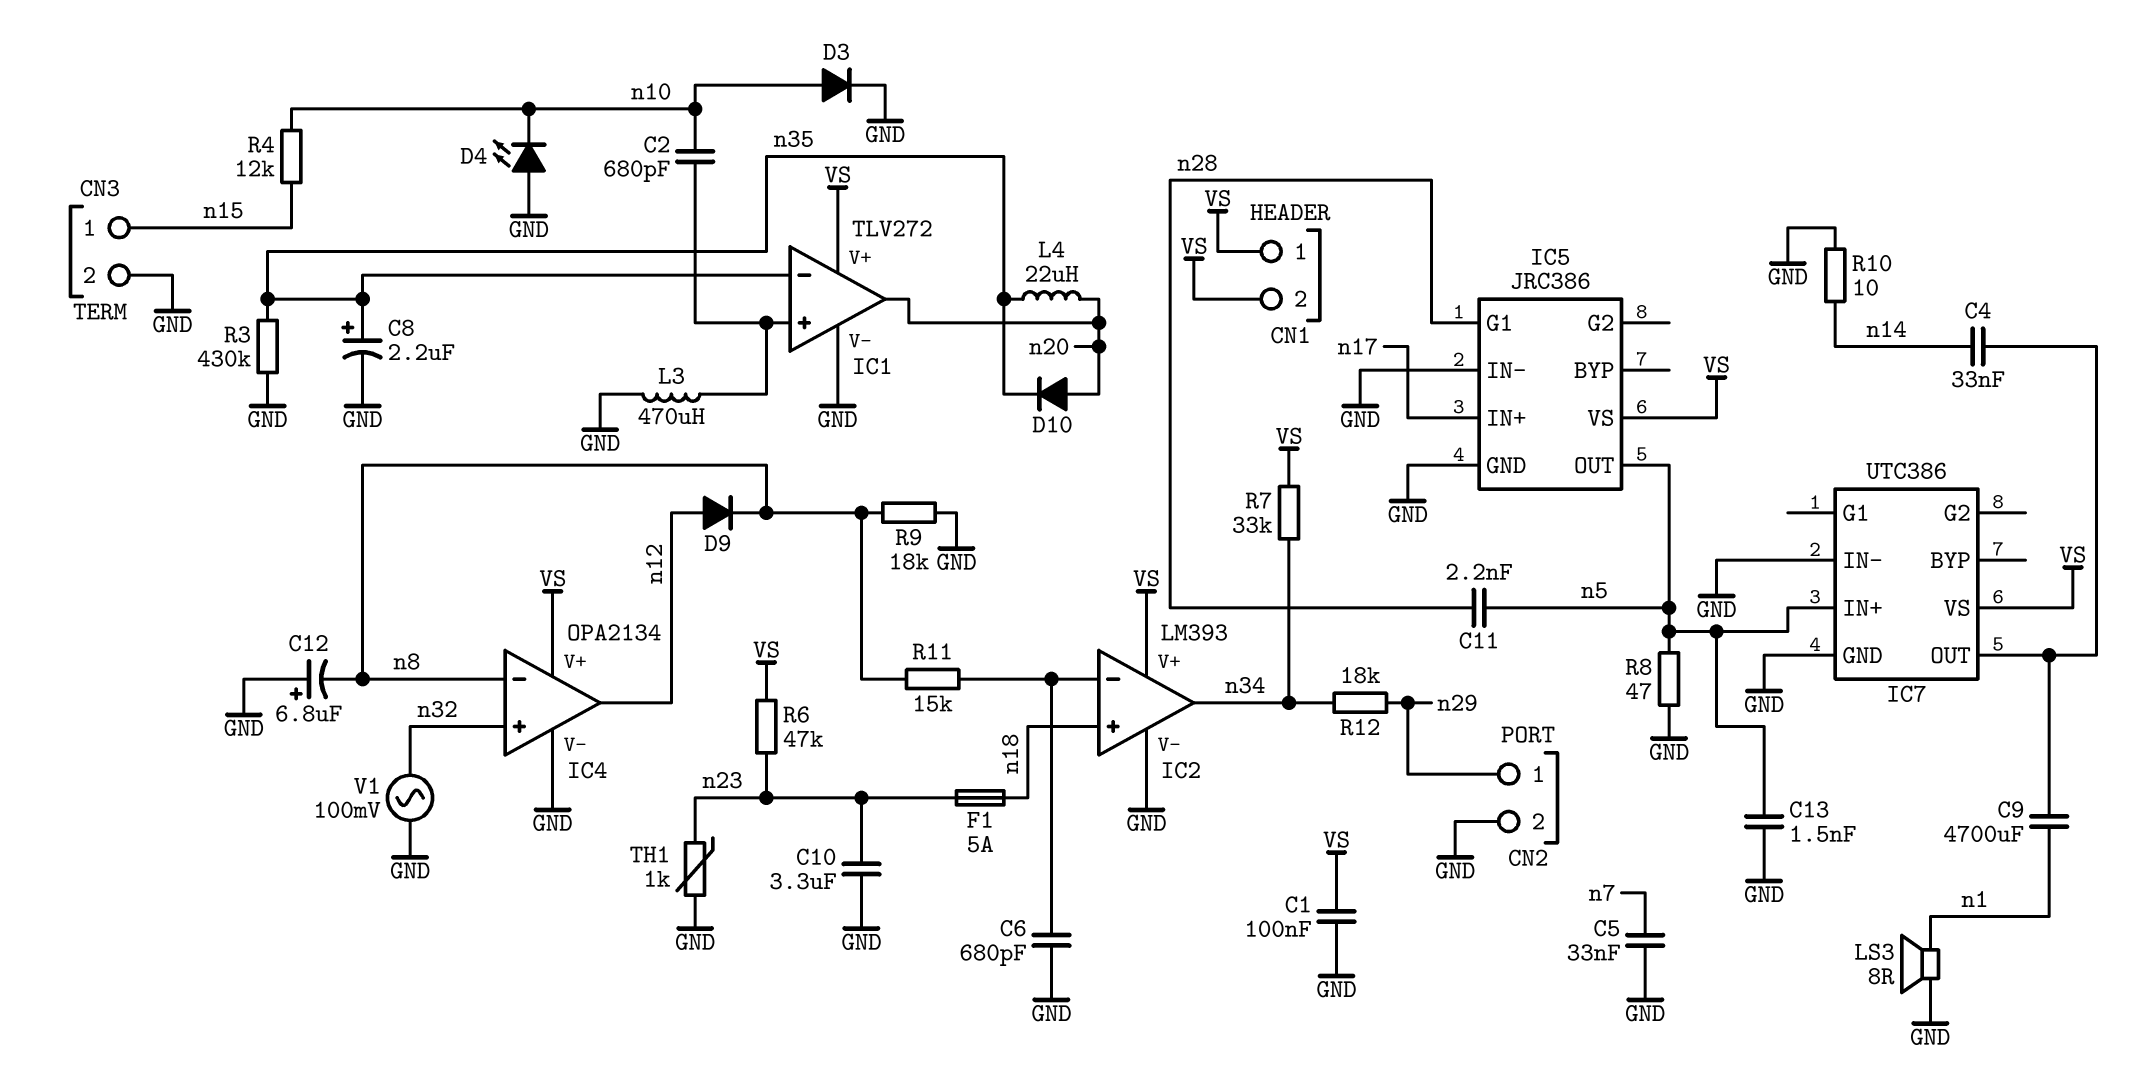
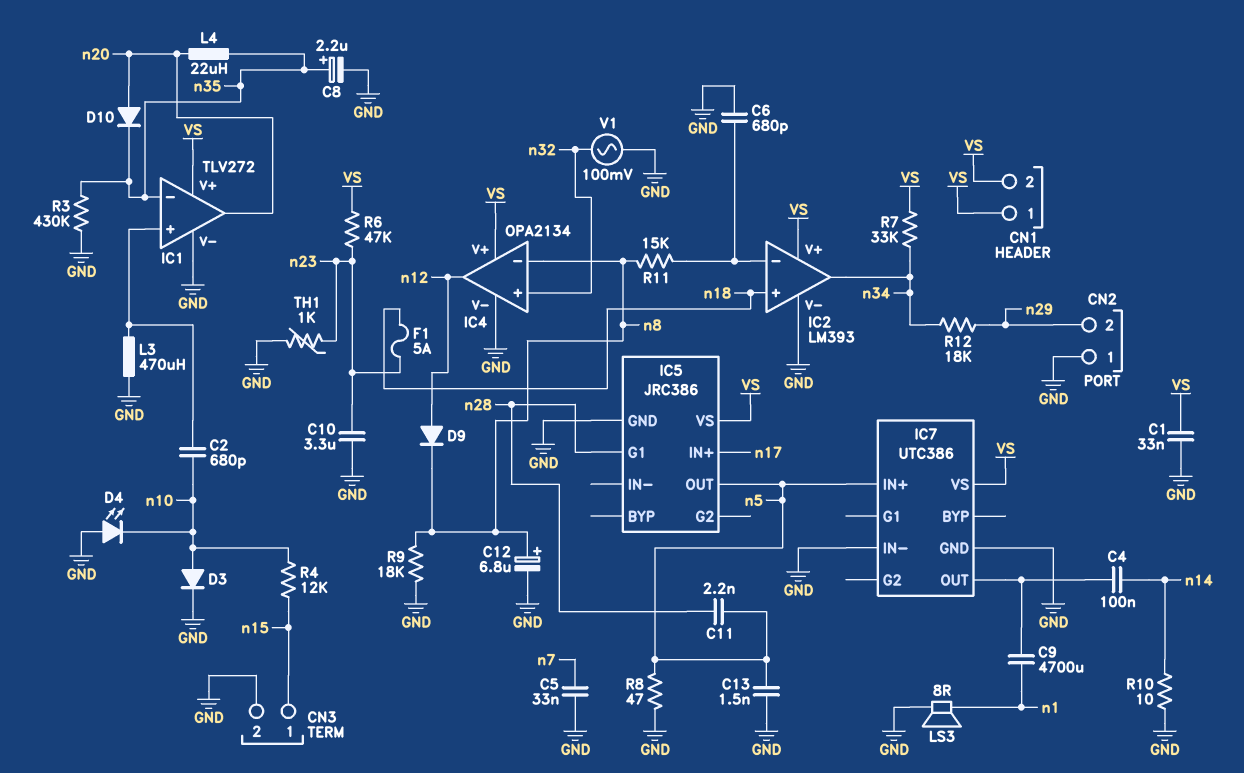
C1: 100nF (GND, VS) -> 33nF (GND, VS)
C4: 33nF (IC7/OUT, n14) -> 100nF (IC7/OUT, n14)
C12: 6.8uF (plus GND, minus n8) -> 6.8uF (plus n8, minus GND)
CN2 pin 1: n29 -> GND
CN2 pin 2: GND -> n29
IC5 pin IN-: GND -> none

